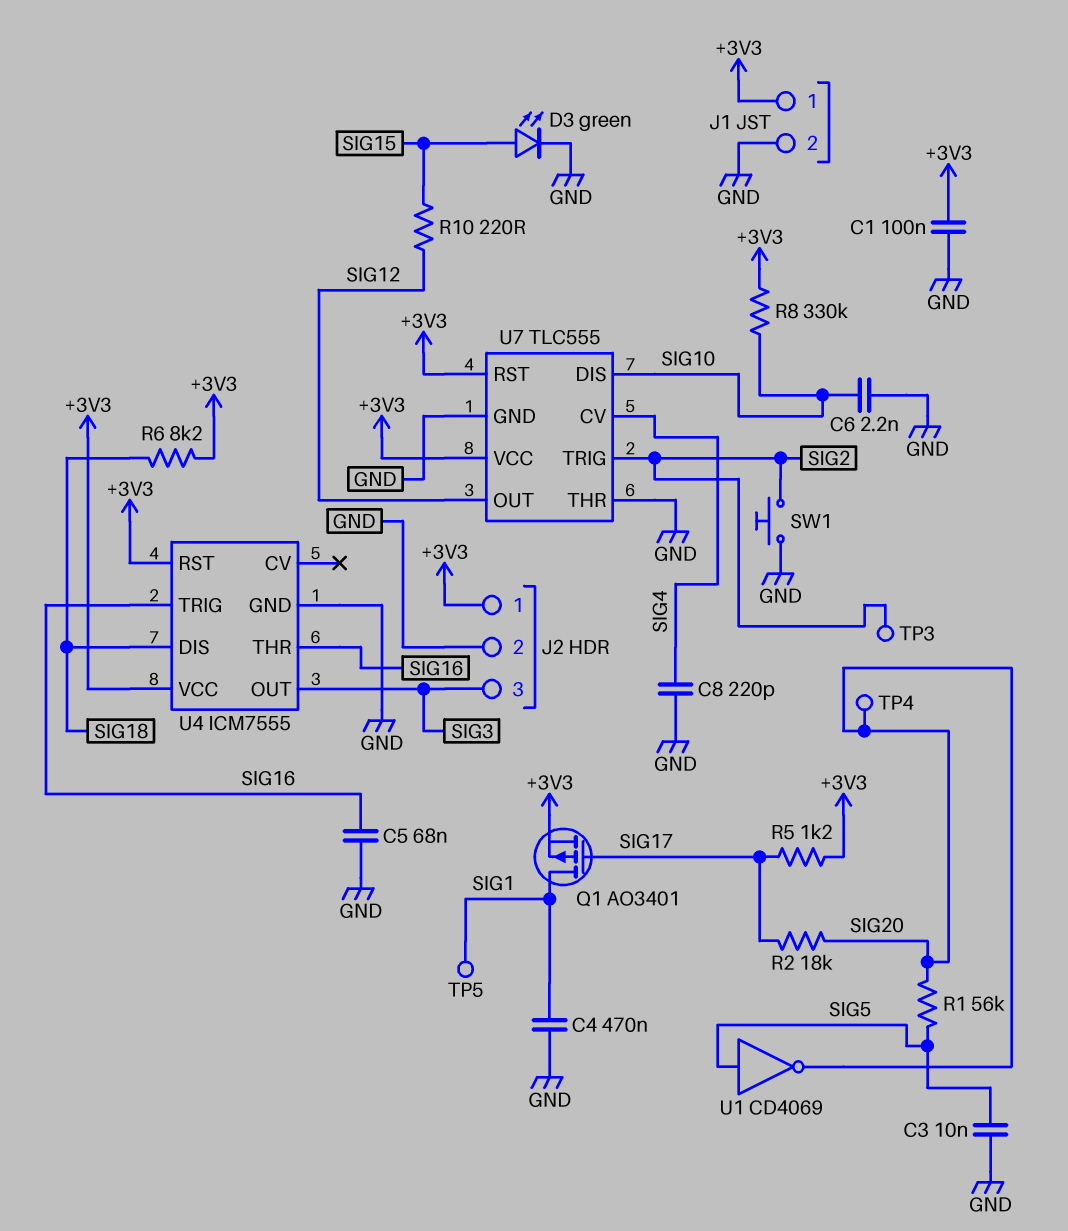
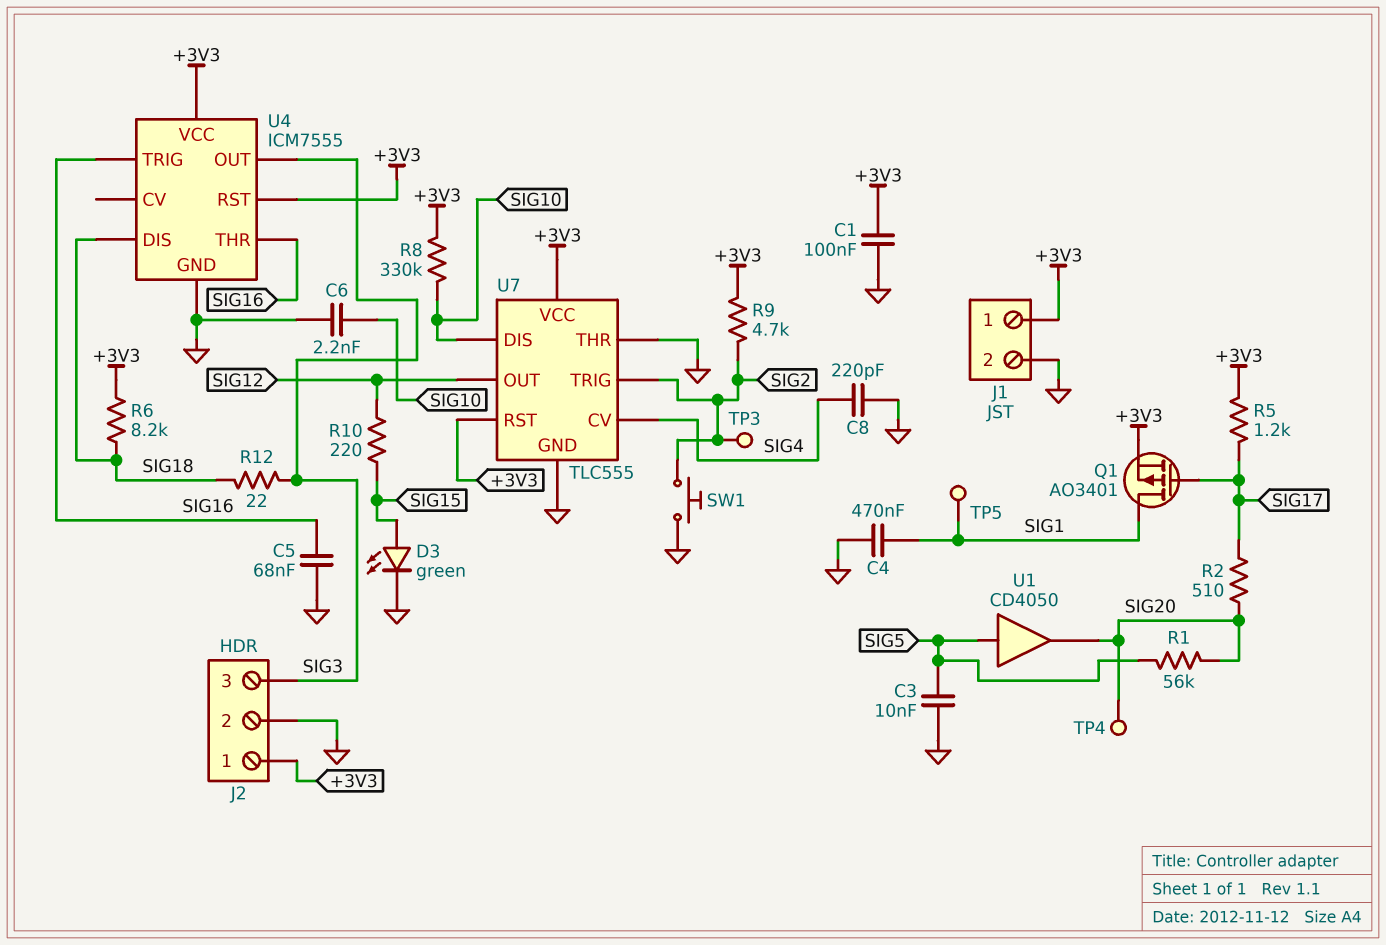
R2: 18k (SIG17, SIG20) -> 510 (SIG17, SIG20)
R9: none -> 4.7k (+3V3, SIG2)
R12: none -> 22 (SIG3, SIG18)
U1: NOT CD4069 (in SIG5, out SIG20) -> buffer CD4050 (in SIG5, out SIG20)

